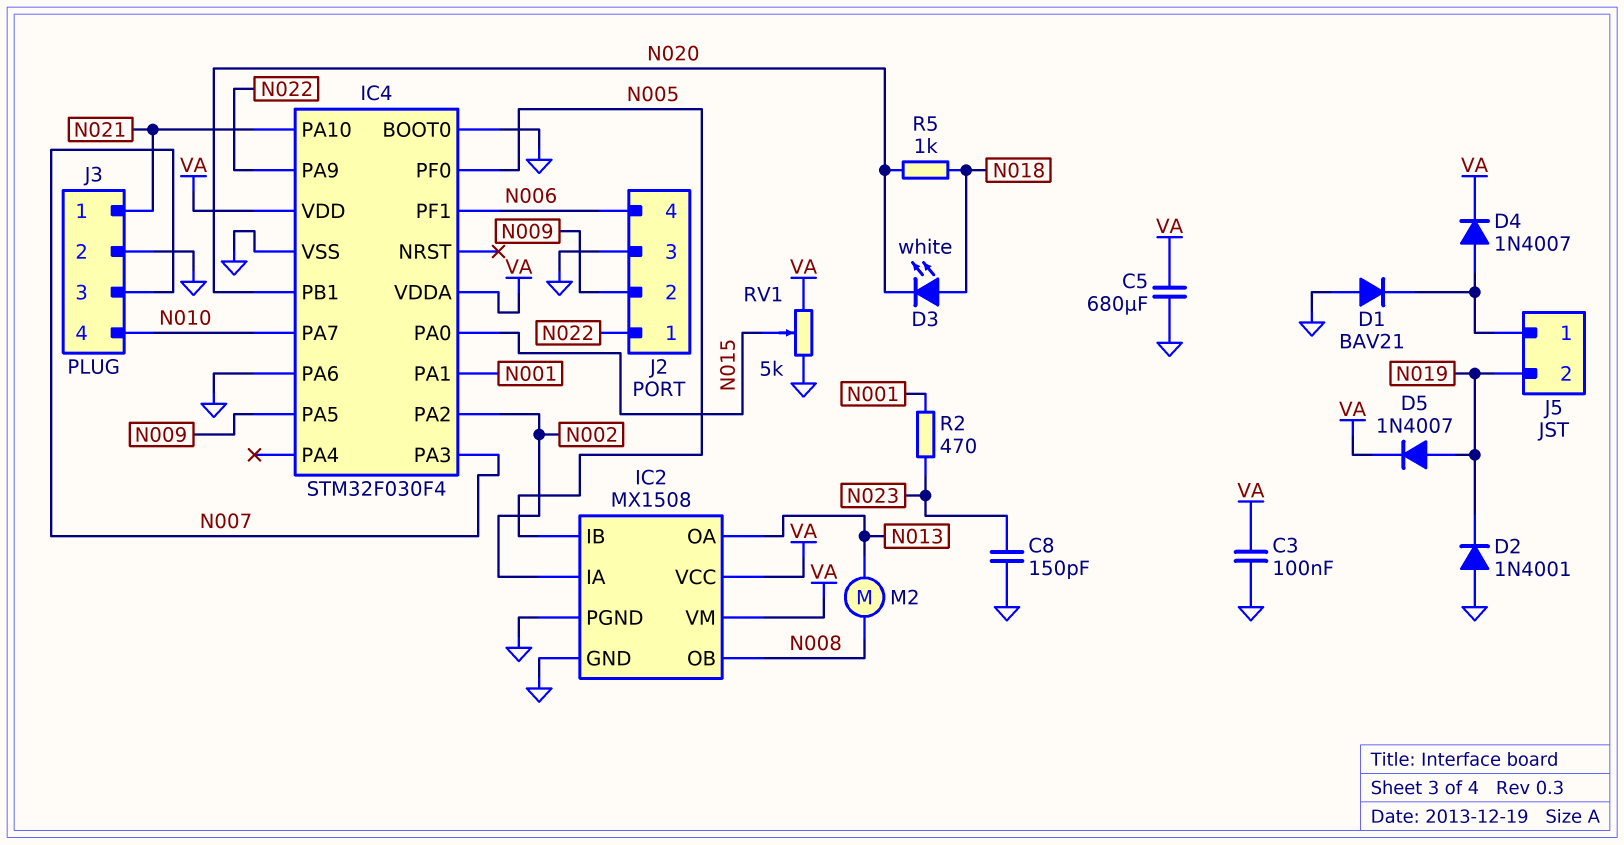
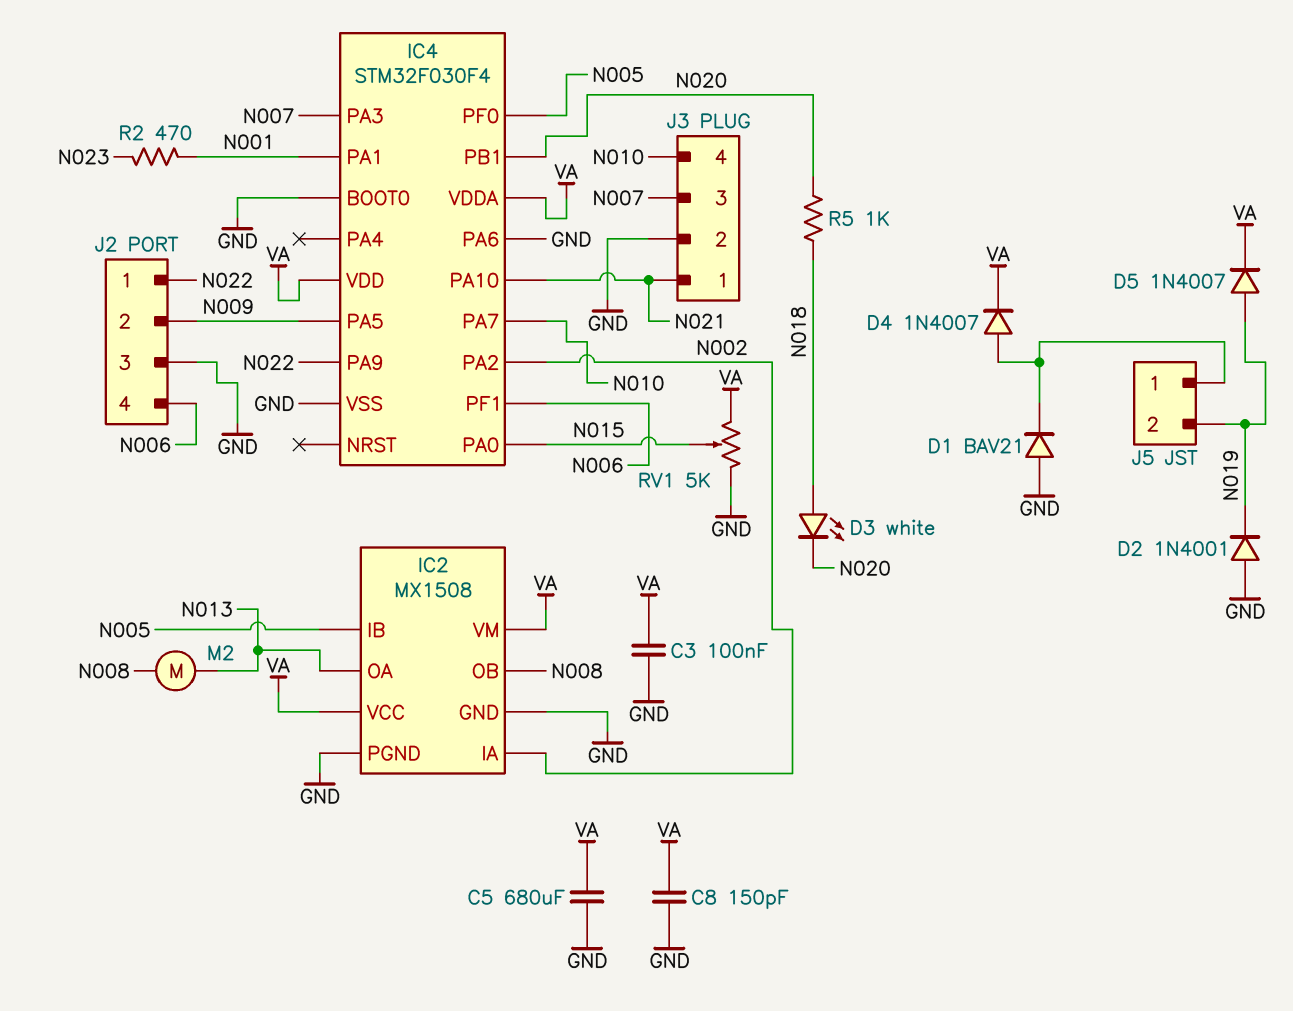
C8: 150pF (GND, N023) -> 150pF (GND, VA)

